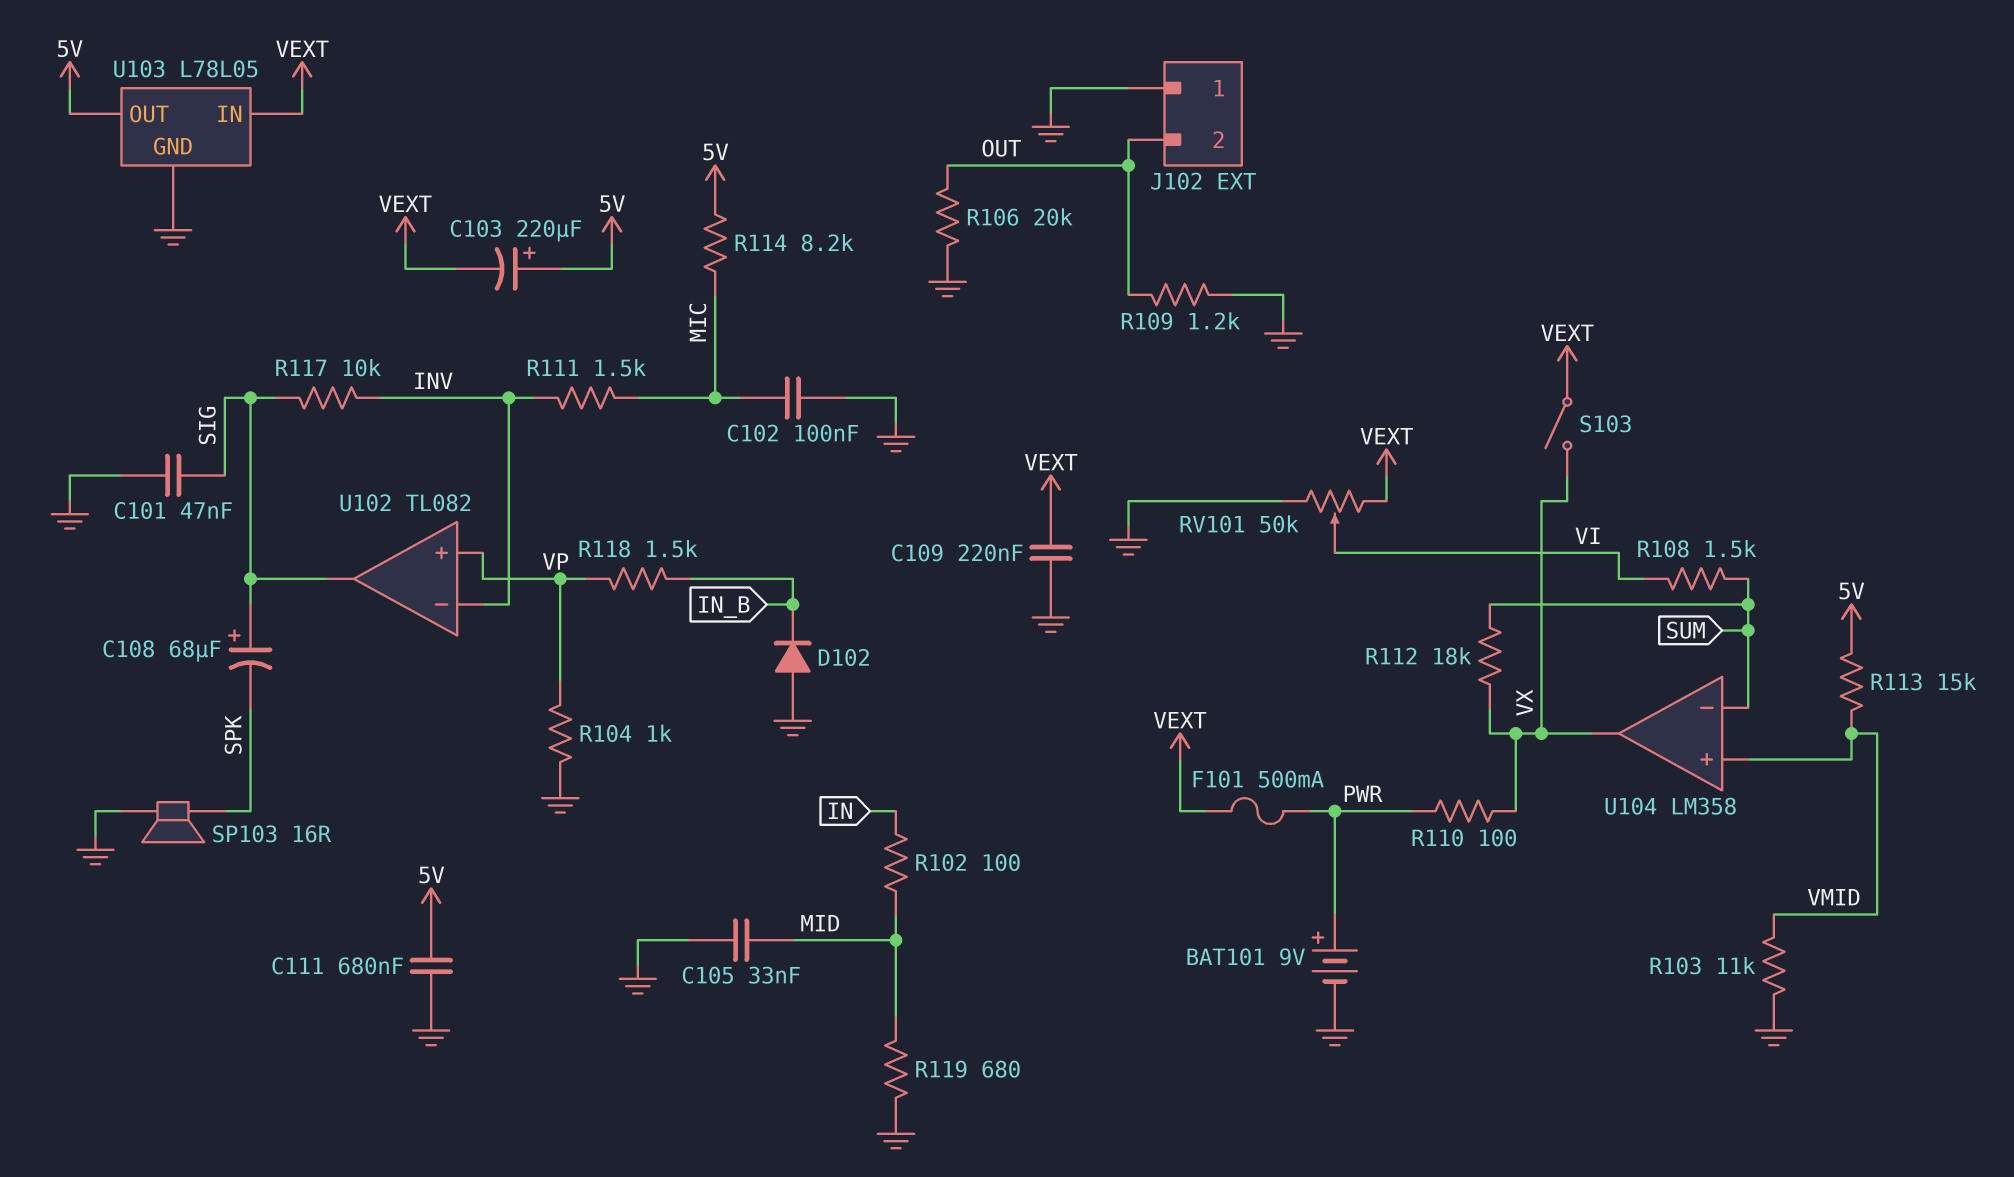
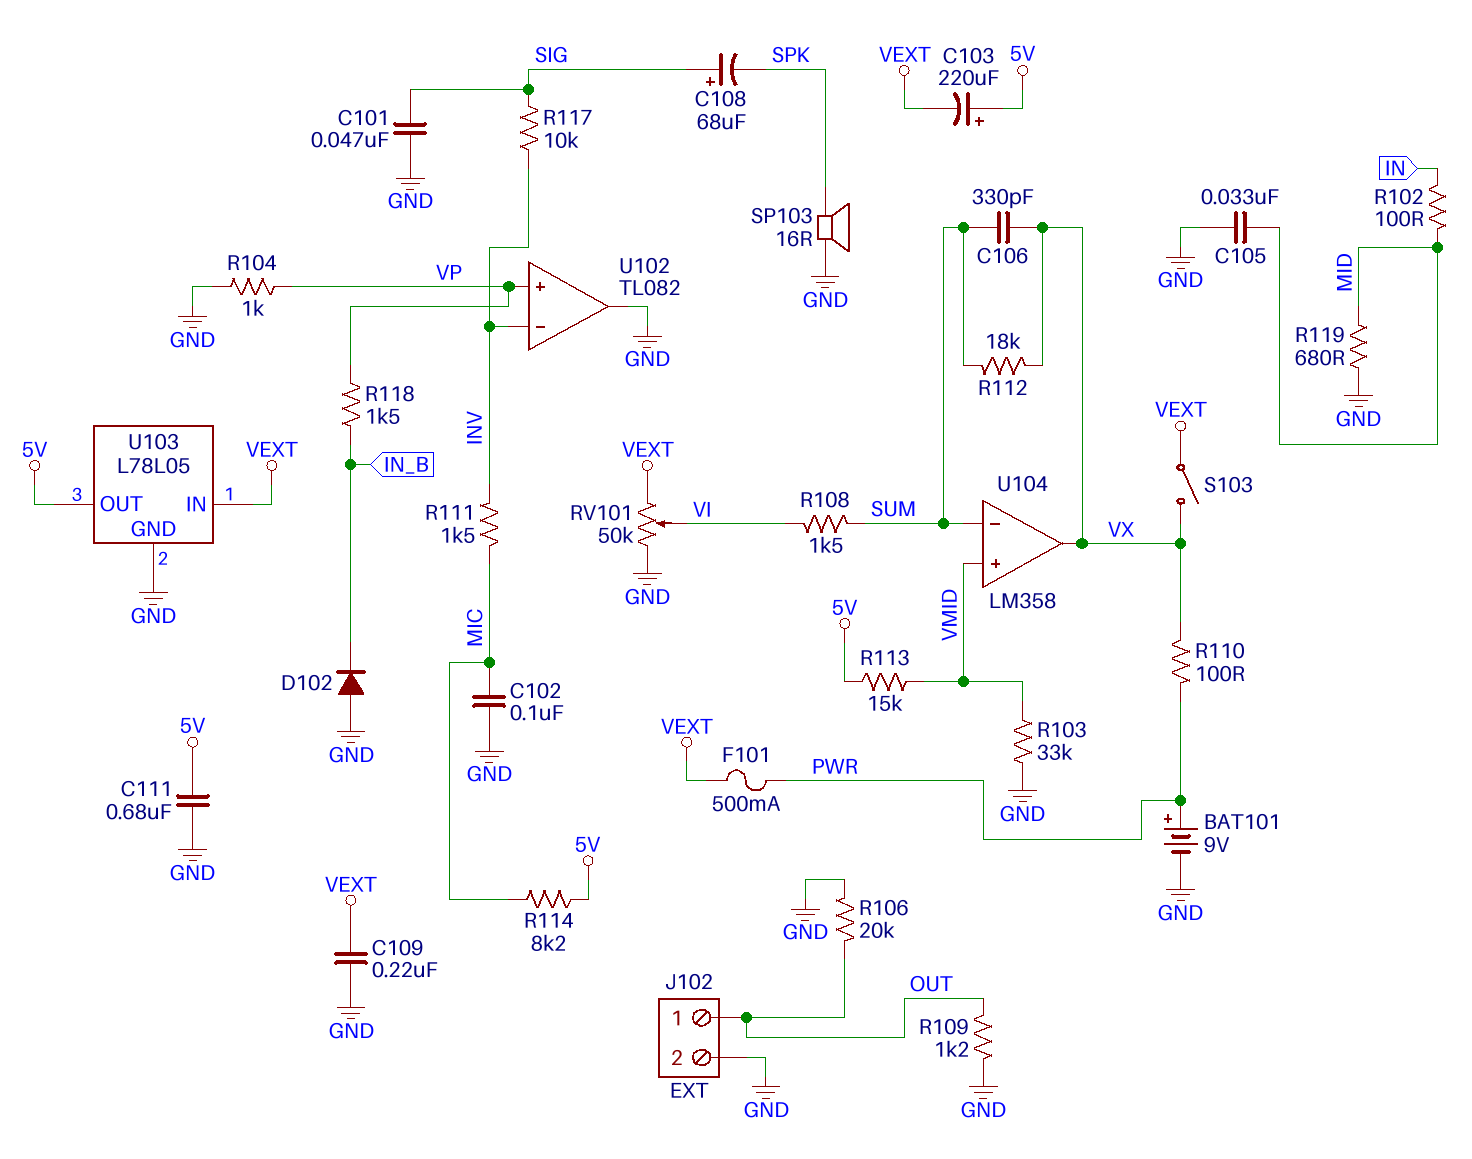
C106: none -> 330pF (SUM, VX)
J102 pin 1: GND -> OUT
J102 pin 2: OUT -> GND
R103: 11k (GND, VMID) -> 33k (GND, VMID)
U102 pin out: SIG -> GND

